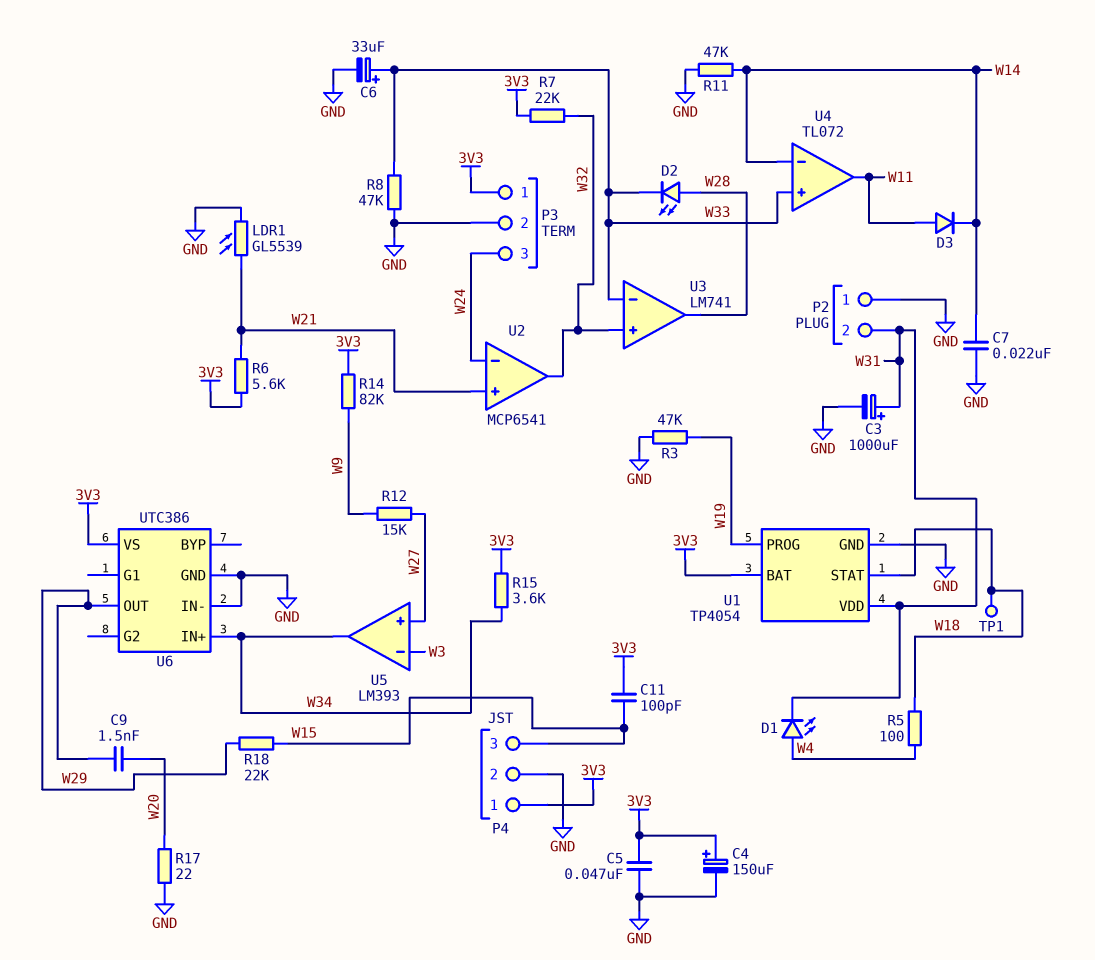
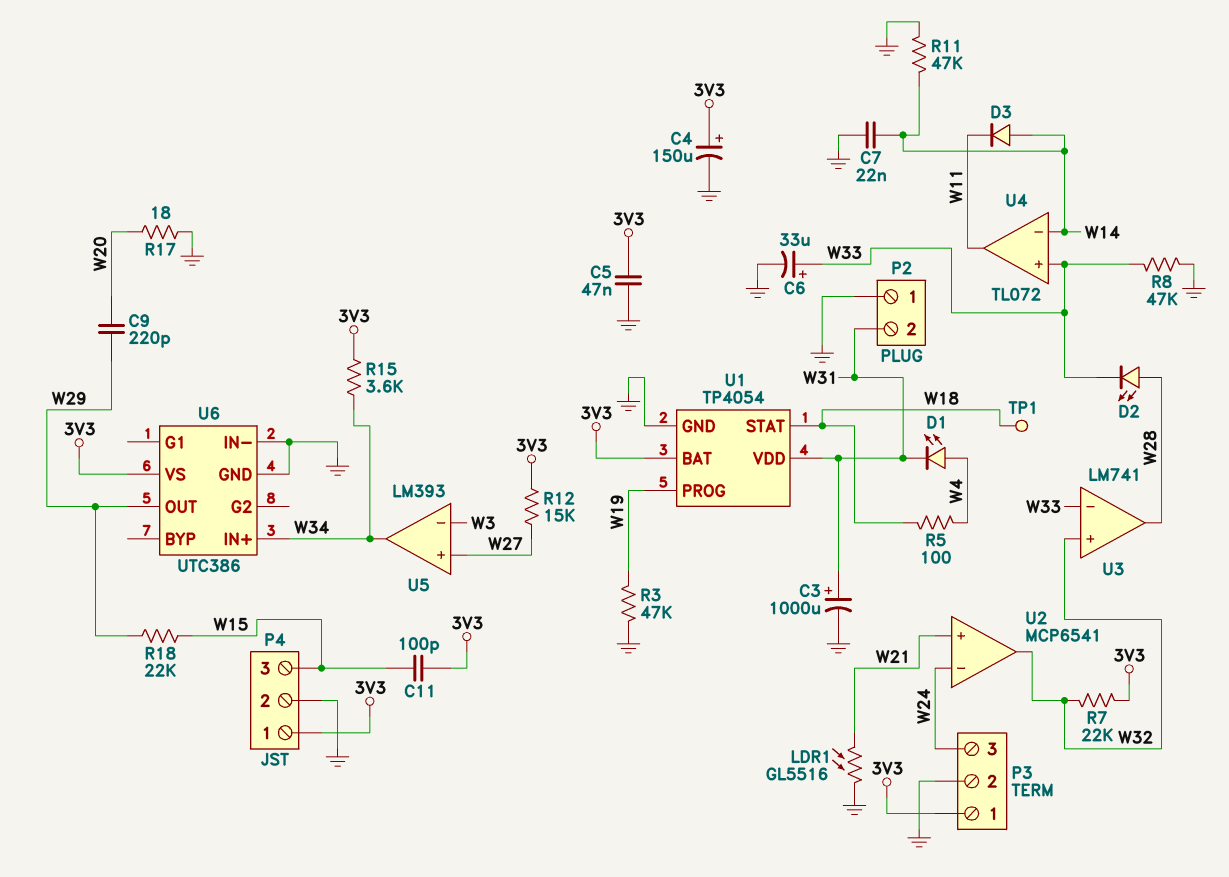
C9: 1.5nF (W20, W29) -> 220pF (W20, W29)
D3: diode (A W11, K W14) -> diode (A W14, K W11)
LDR1: GL5539 (GND, W21) -> GL5516 (GND, W21)
R6: 5.6k (3V3, W21) -> none
R12: 15k (W9, W27) -> 15k (3V3, W27)
R14: 82k (3V3, W9) -> none
R17: 22 (GND, W20) -> 18 (GND, W20)

